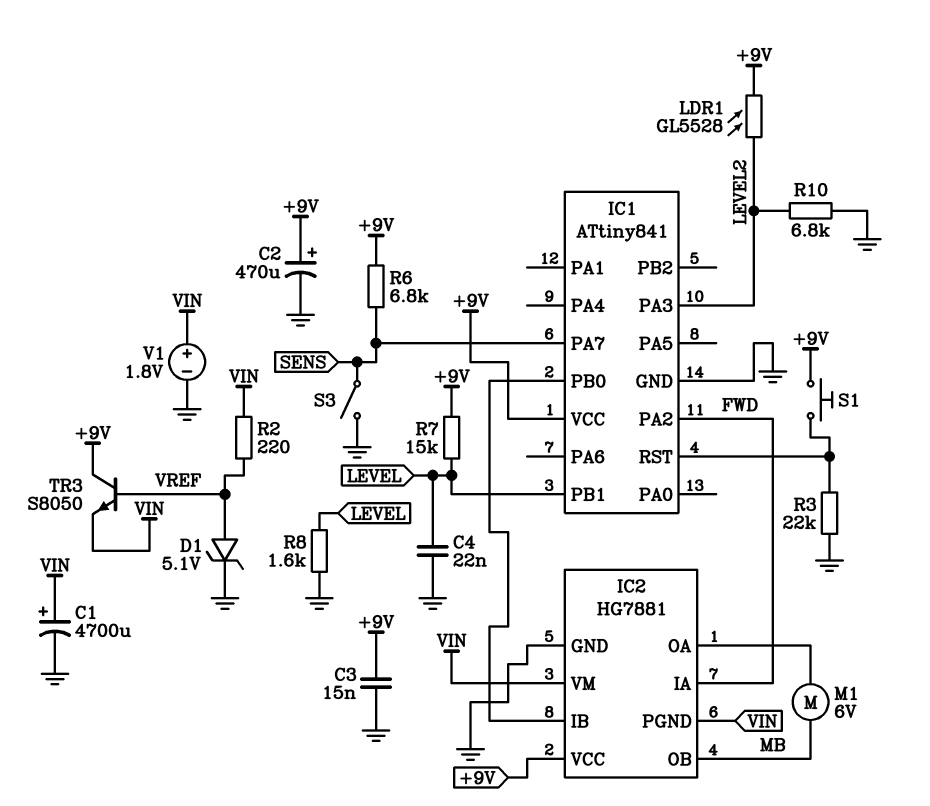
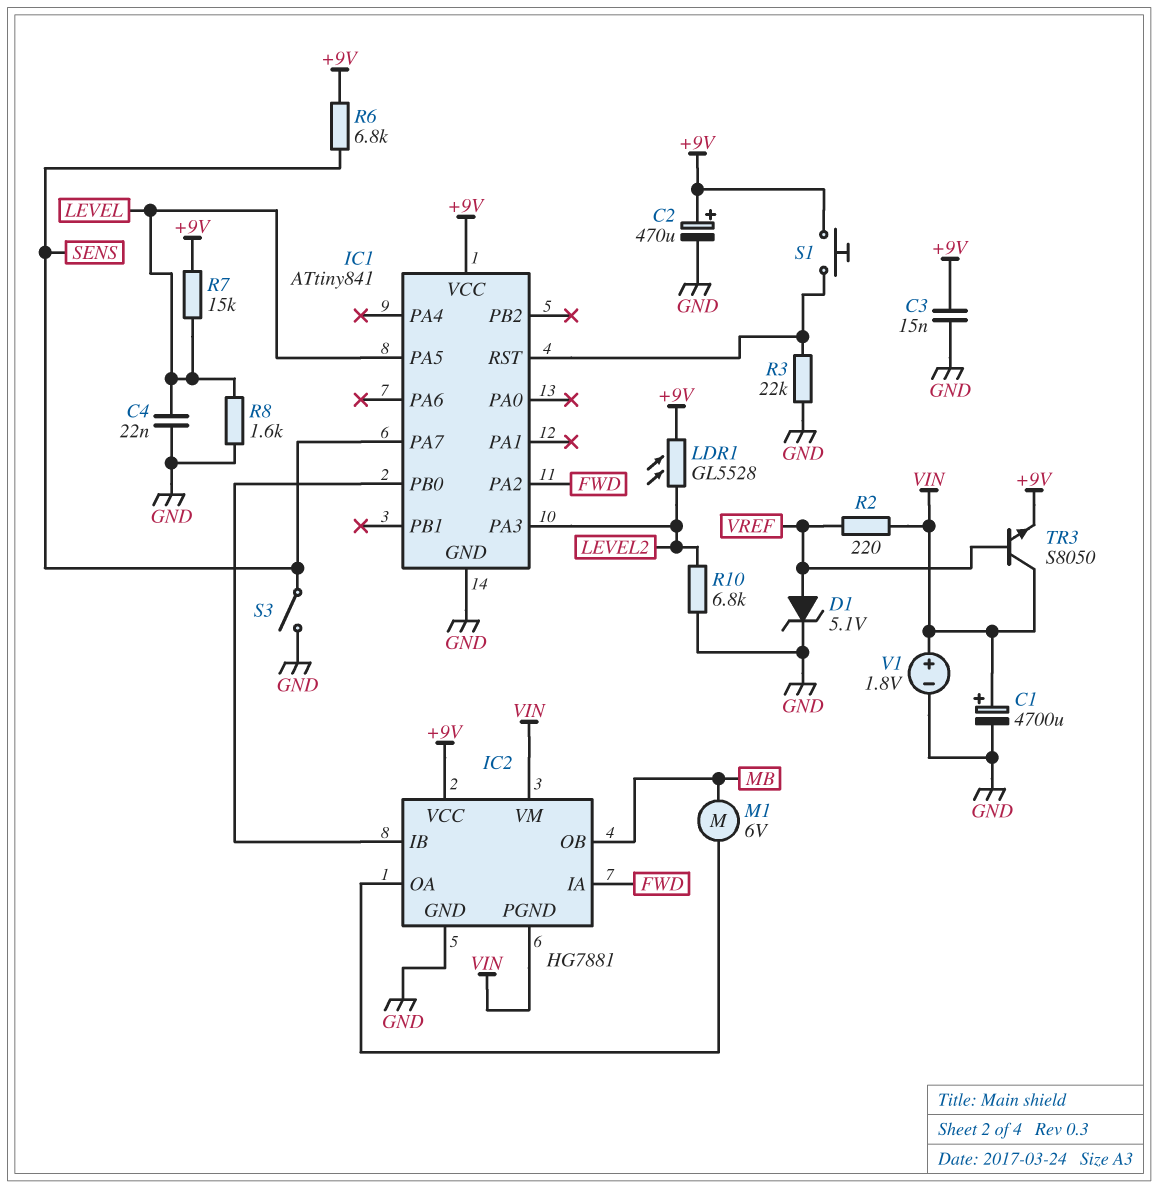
IC1 pin PA5: none -> LEVEL
IC1 pin PB1: LEVEL -> none
TR3: NPN S8050 (B VREF, C +9V, E VIN) -> NPN S8050 (B VREF, C VIN, E +9V)

